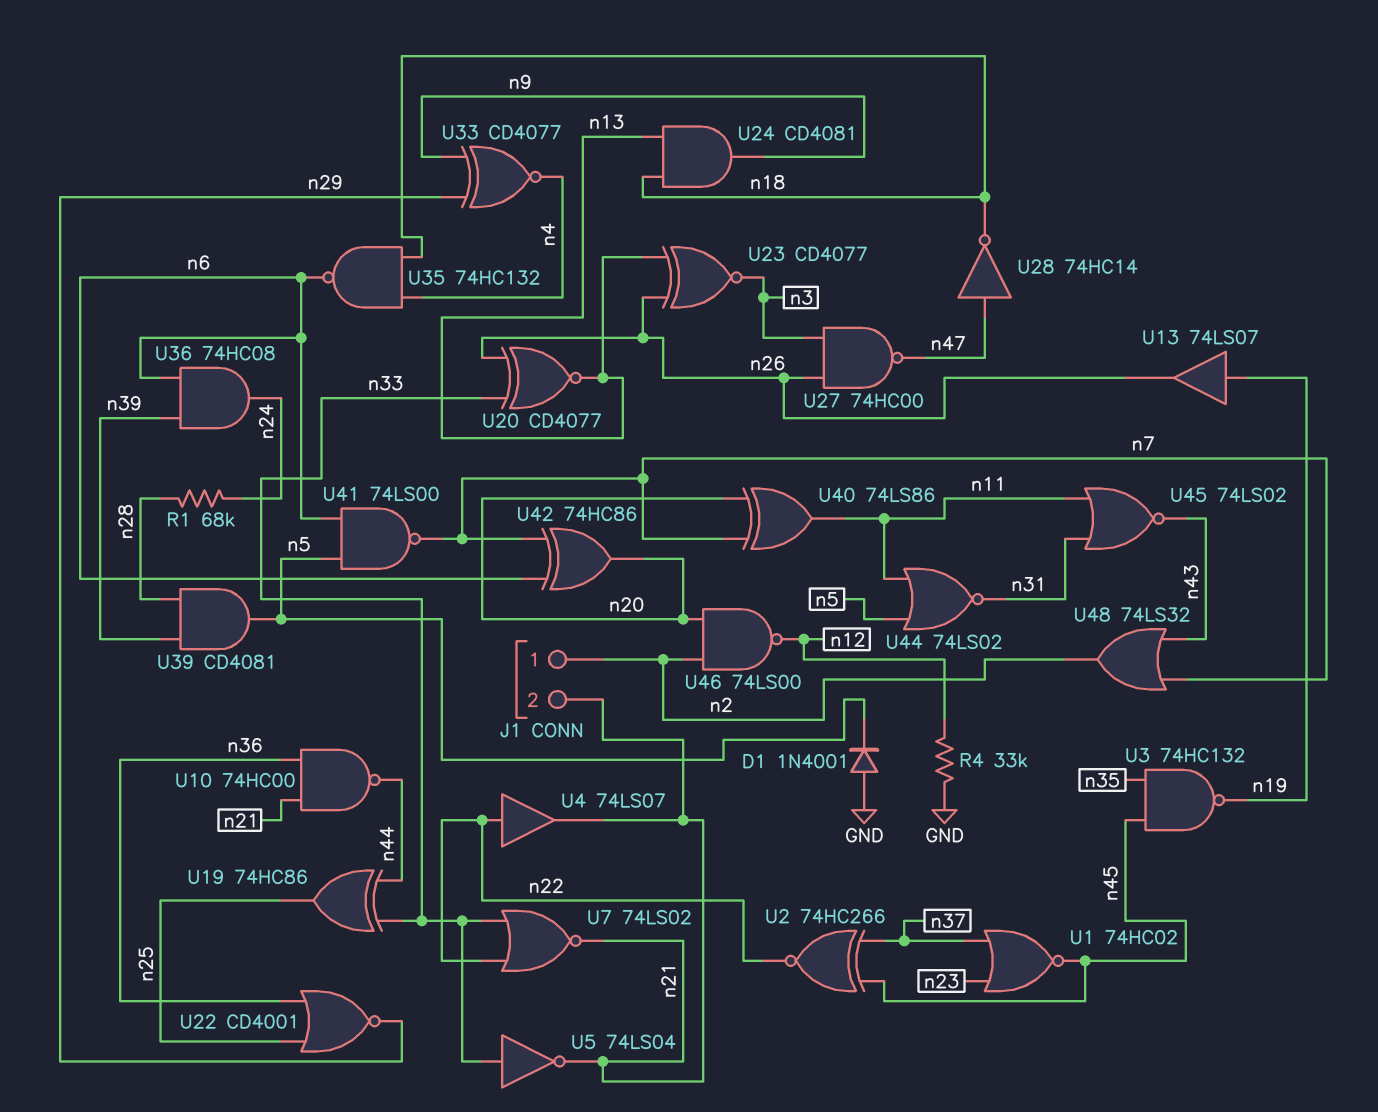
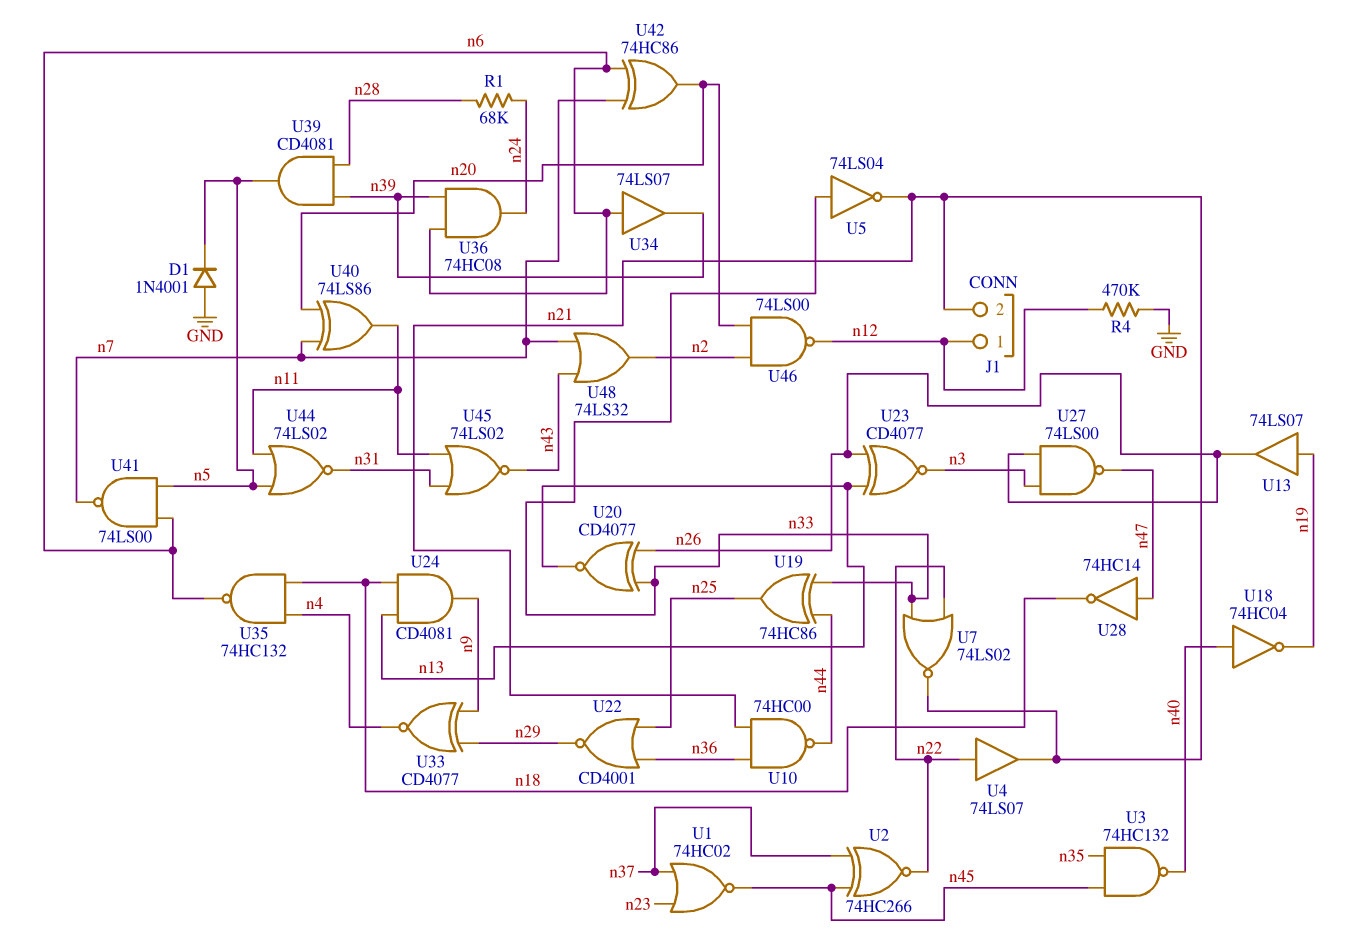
J1 pin 1: n2 -> n12
R4: 33k (GND, n12) -> 470k (GND, n12)
U3: NAND 74HC132 (in n35, in n45, out n19) -> NAND 74HC132 (in n35, in n45, out n40)
U18: none -> NOT 74HC04 (in n40, out n19)
U27: NAND 74HC00 (in n3, in n26, out n47) -> NAND 74LS00 (in n3, in n26, out n47)
U34: none -> buffer 74LS07 (in n6, out n39)

